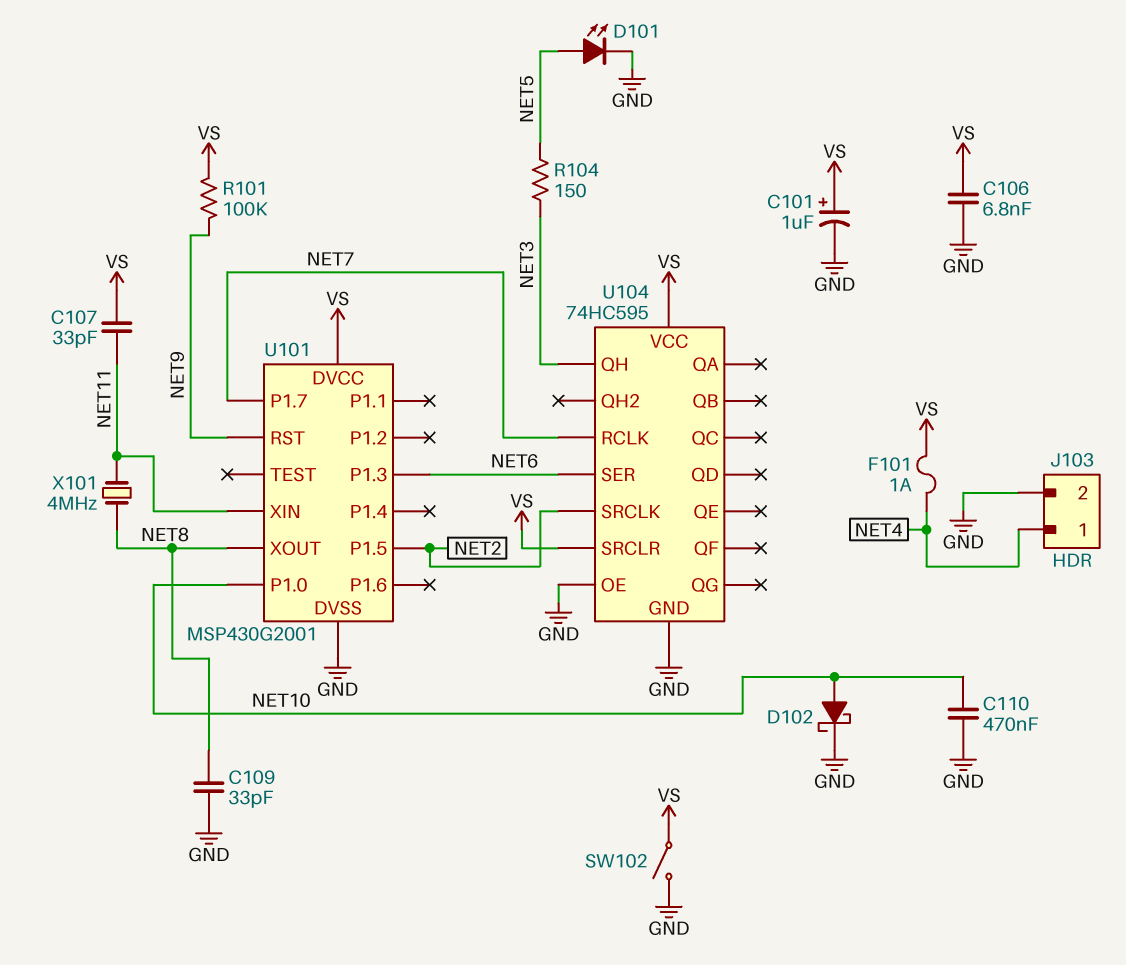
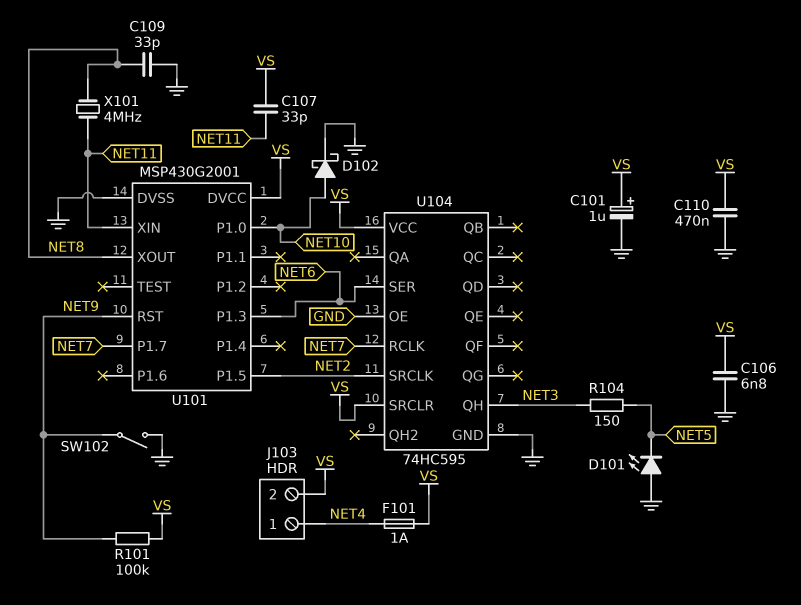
C110: 470nF (GND, NET10) -> 470nF (GND, VS)
D101: LED (A NET5, K GND) -> LED (A GND, K NET5)
J103 pin 2: GND -> VS
SW102: switch (GND, VS) -> switch (GND, NET9)

